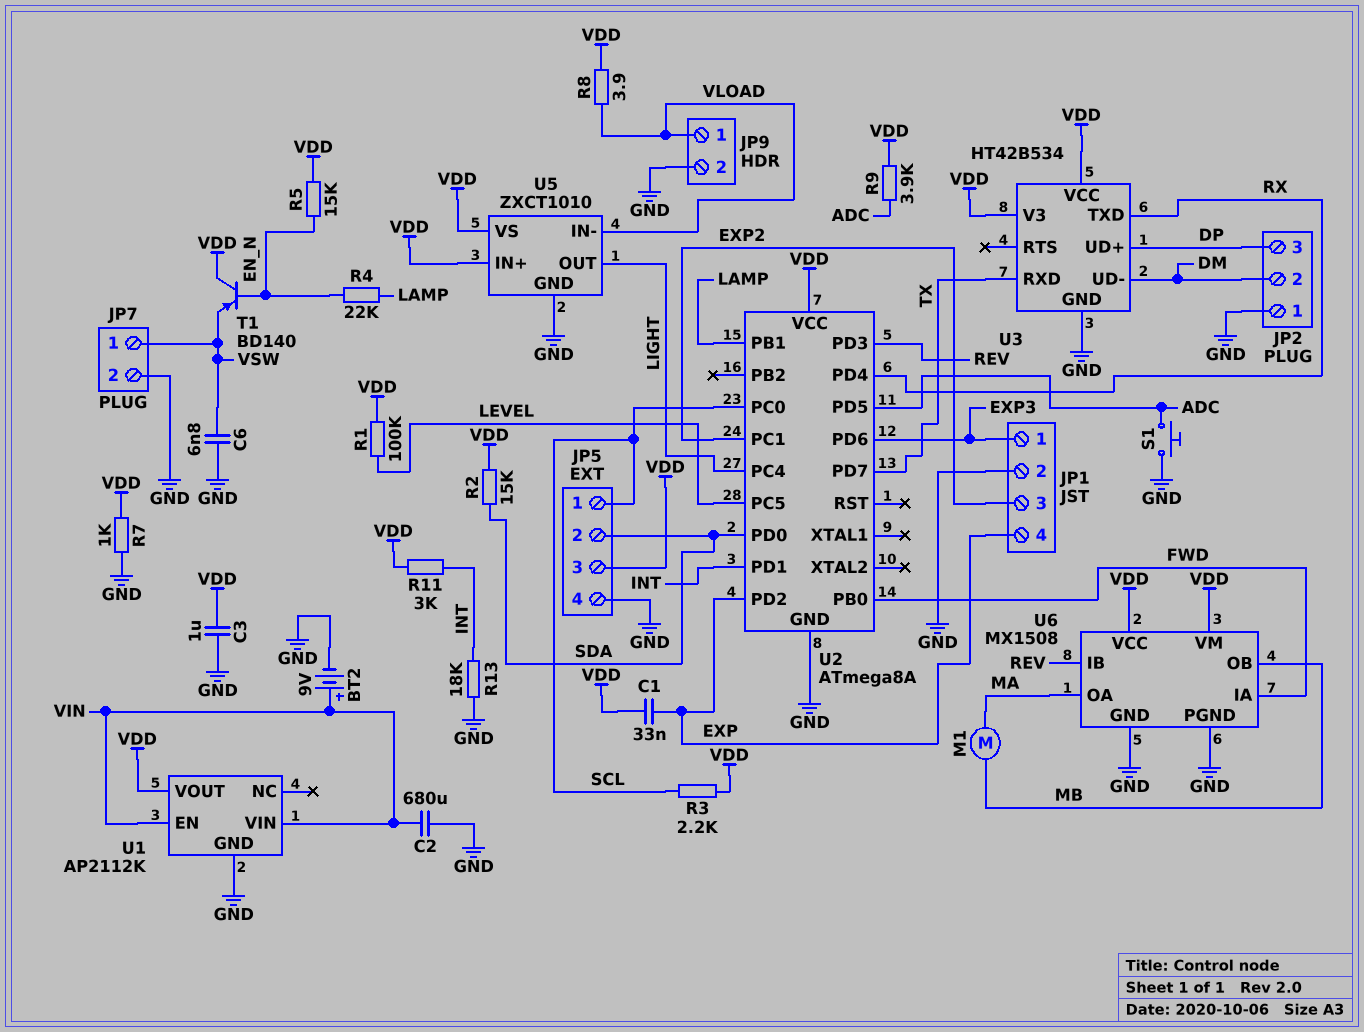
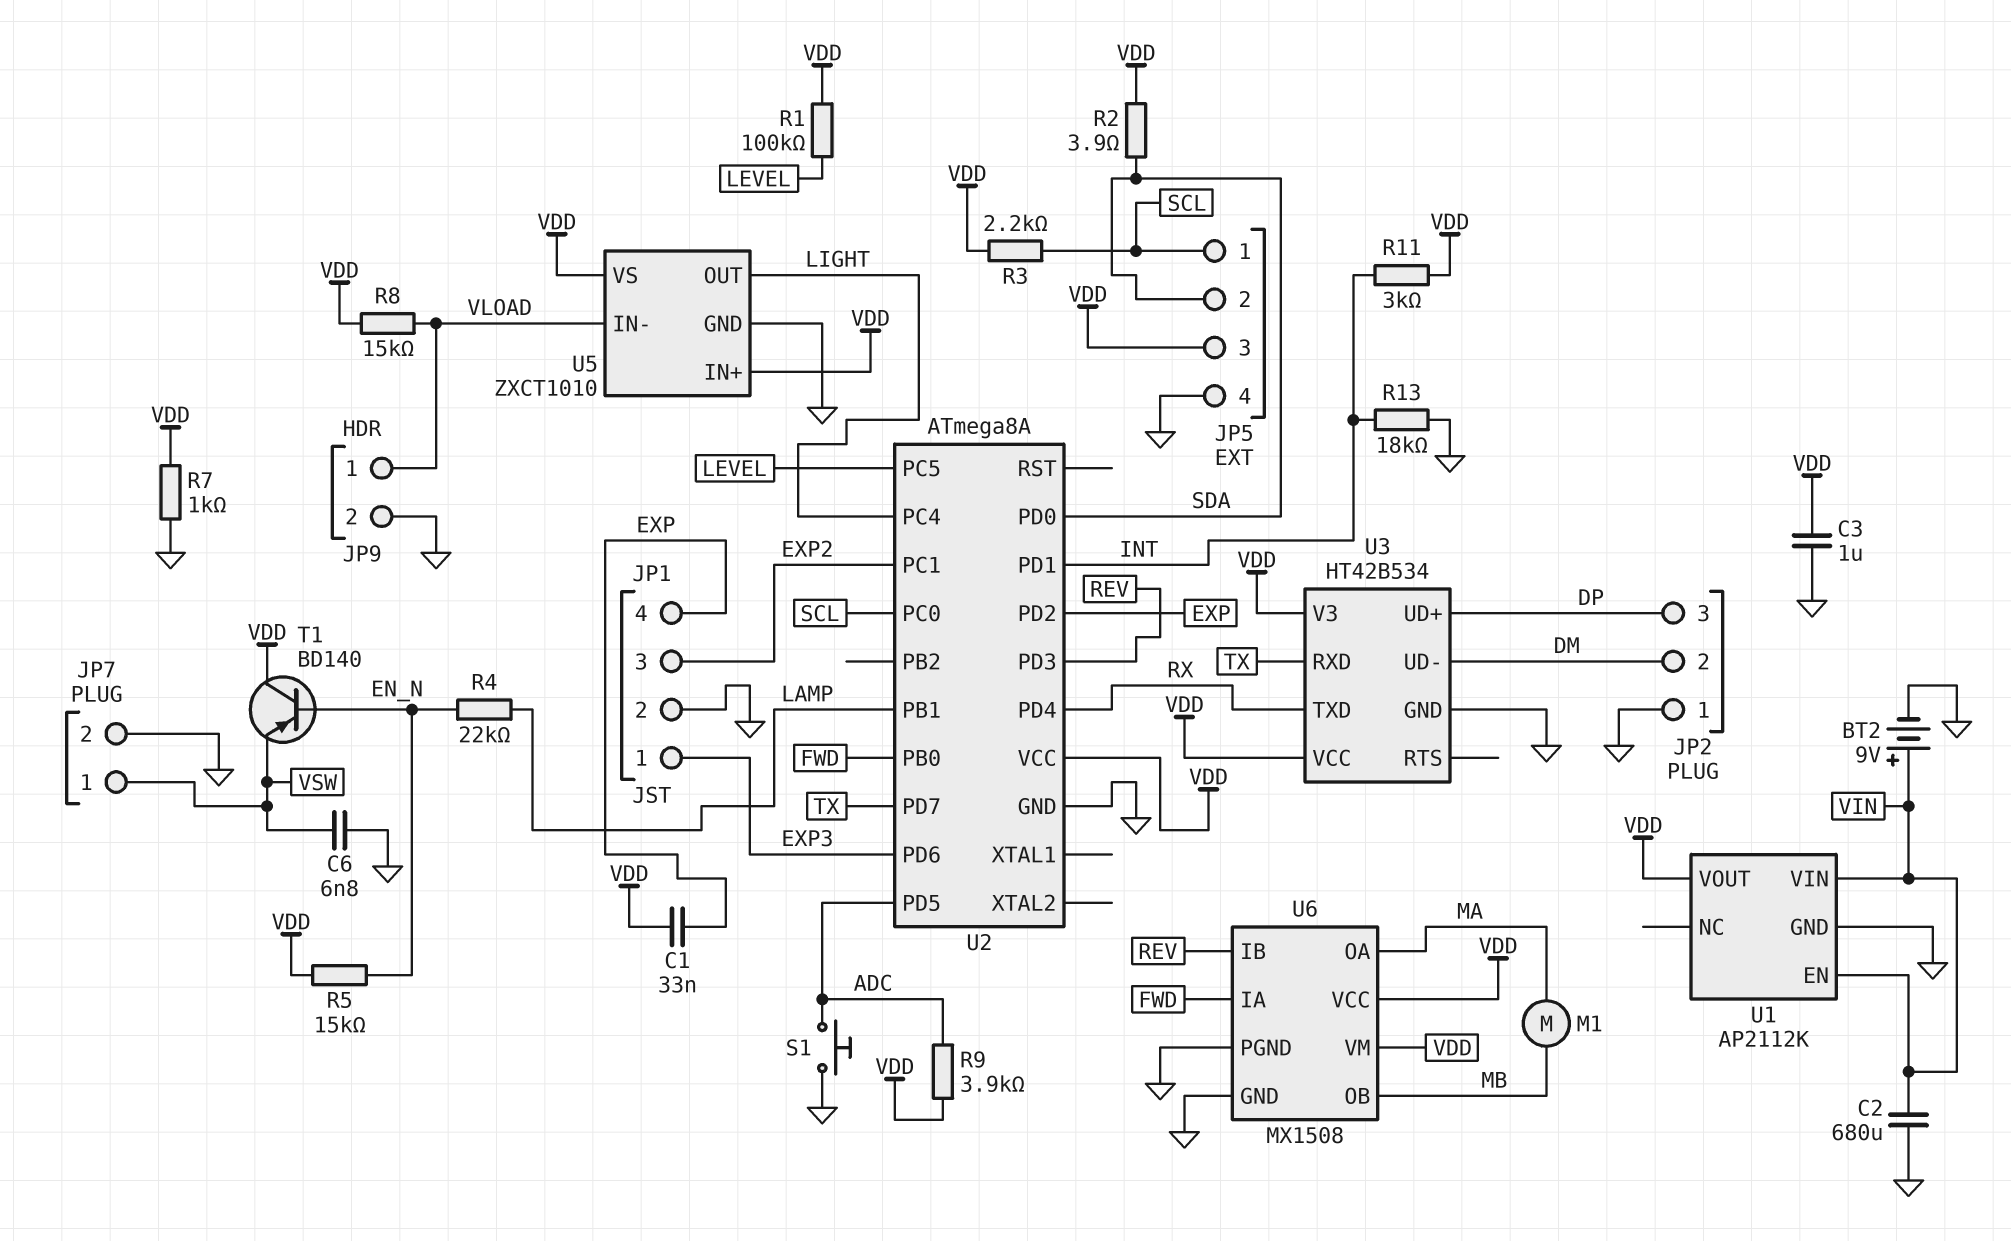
R2: 15k (SDA, VDD) -> 3.9 (SDA, VDD)
R8: 3.9 (VDD, VLOAD) -> 15k (VDD, VLOAD)

